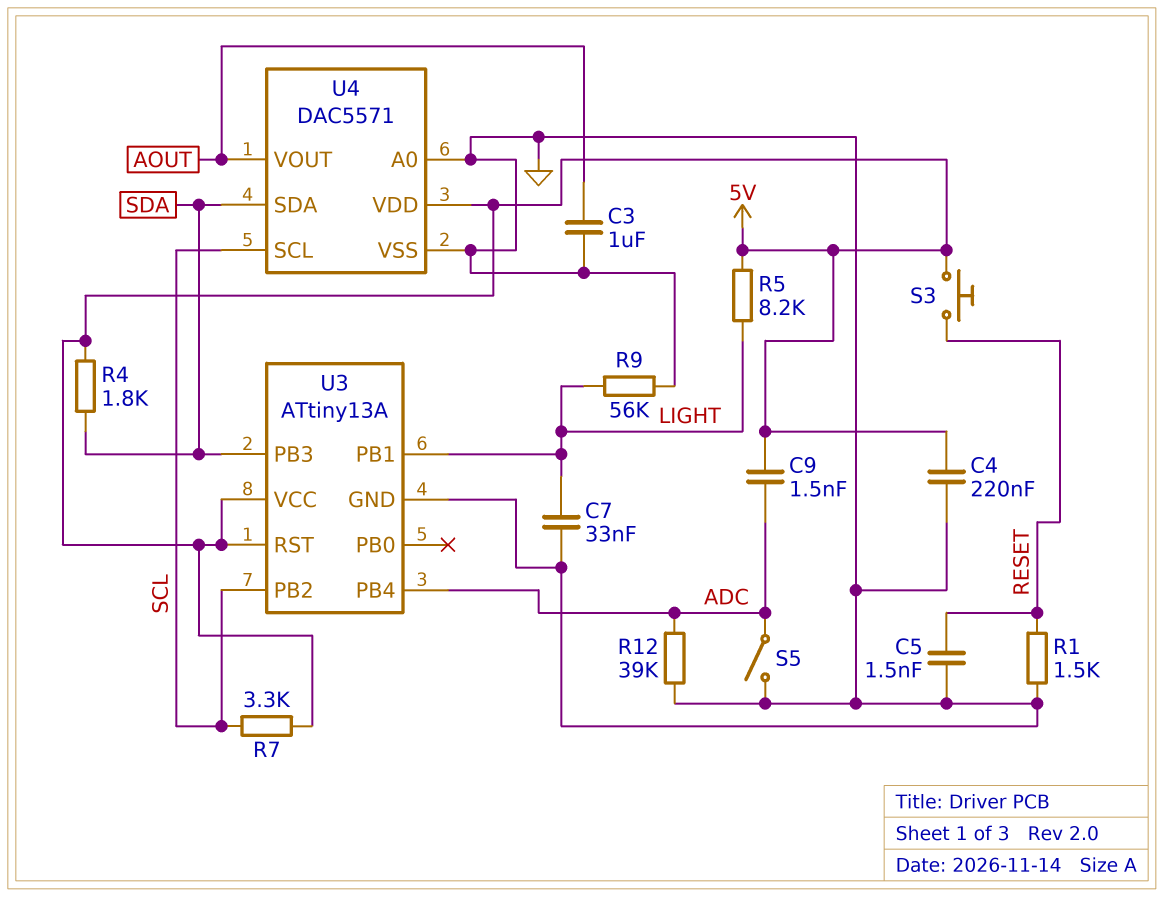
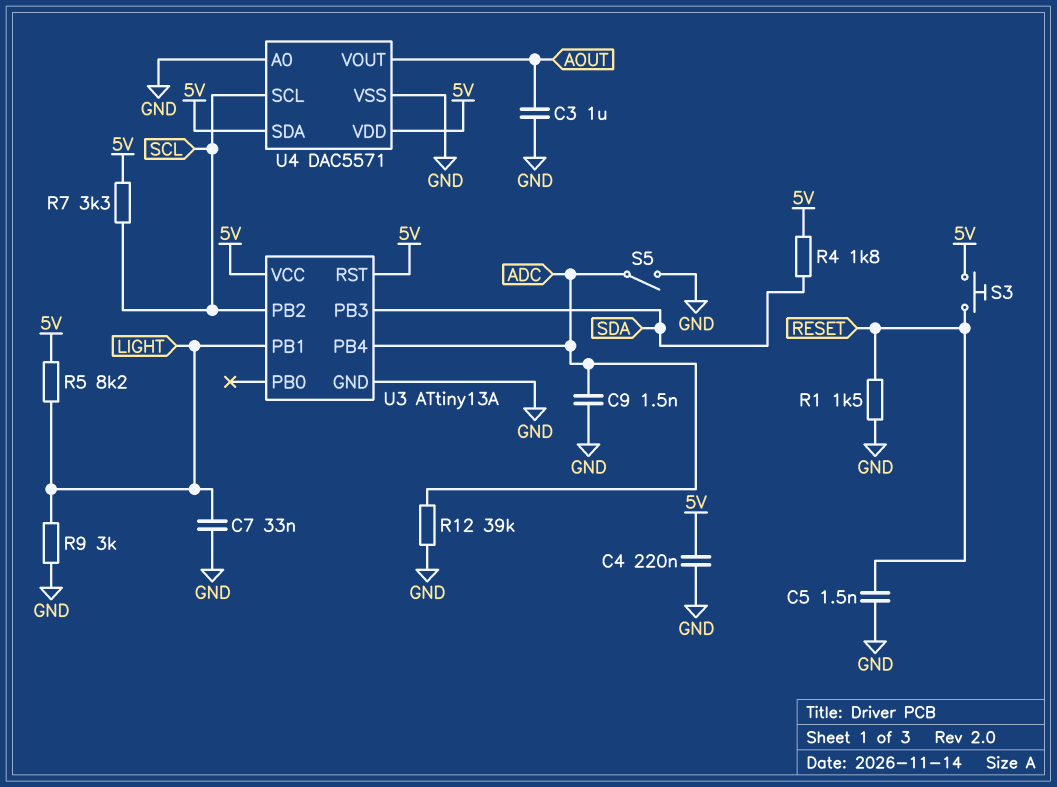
C9: 1.5nF (5V, ADC) -> 1.5nF (ADC, GND)
R9: 56k (GND, LIGHT) -> 3k (GND, LIGHT)
U4 pin SDA: SDA -> 5V

